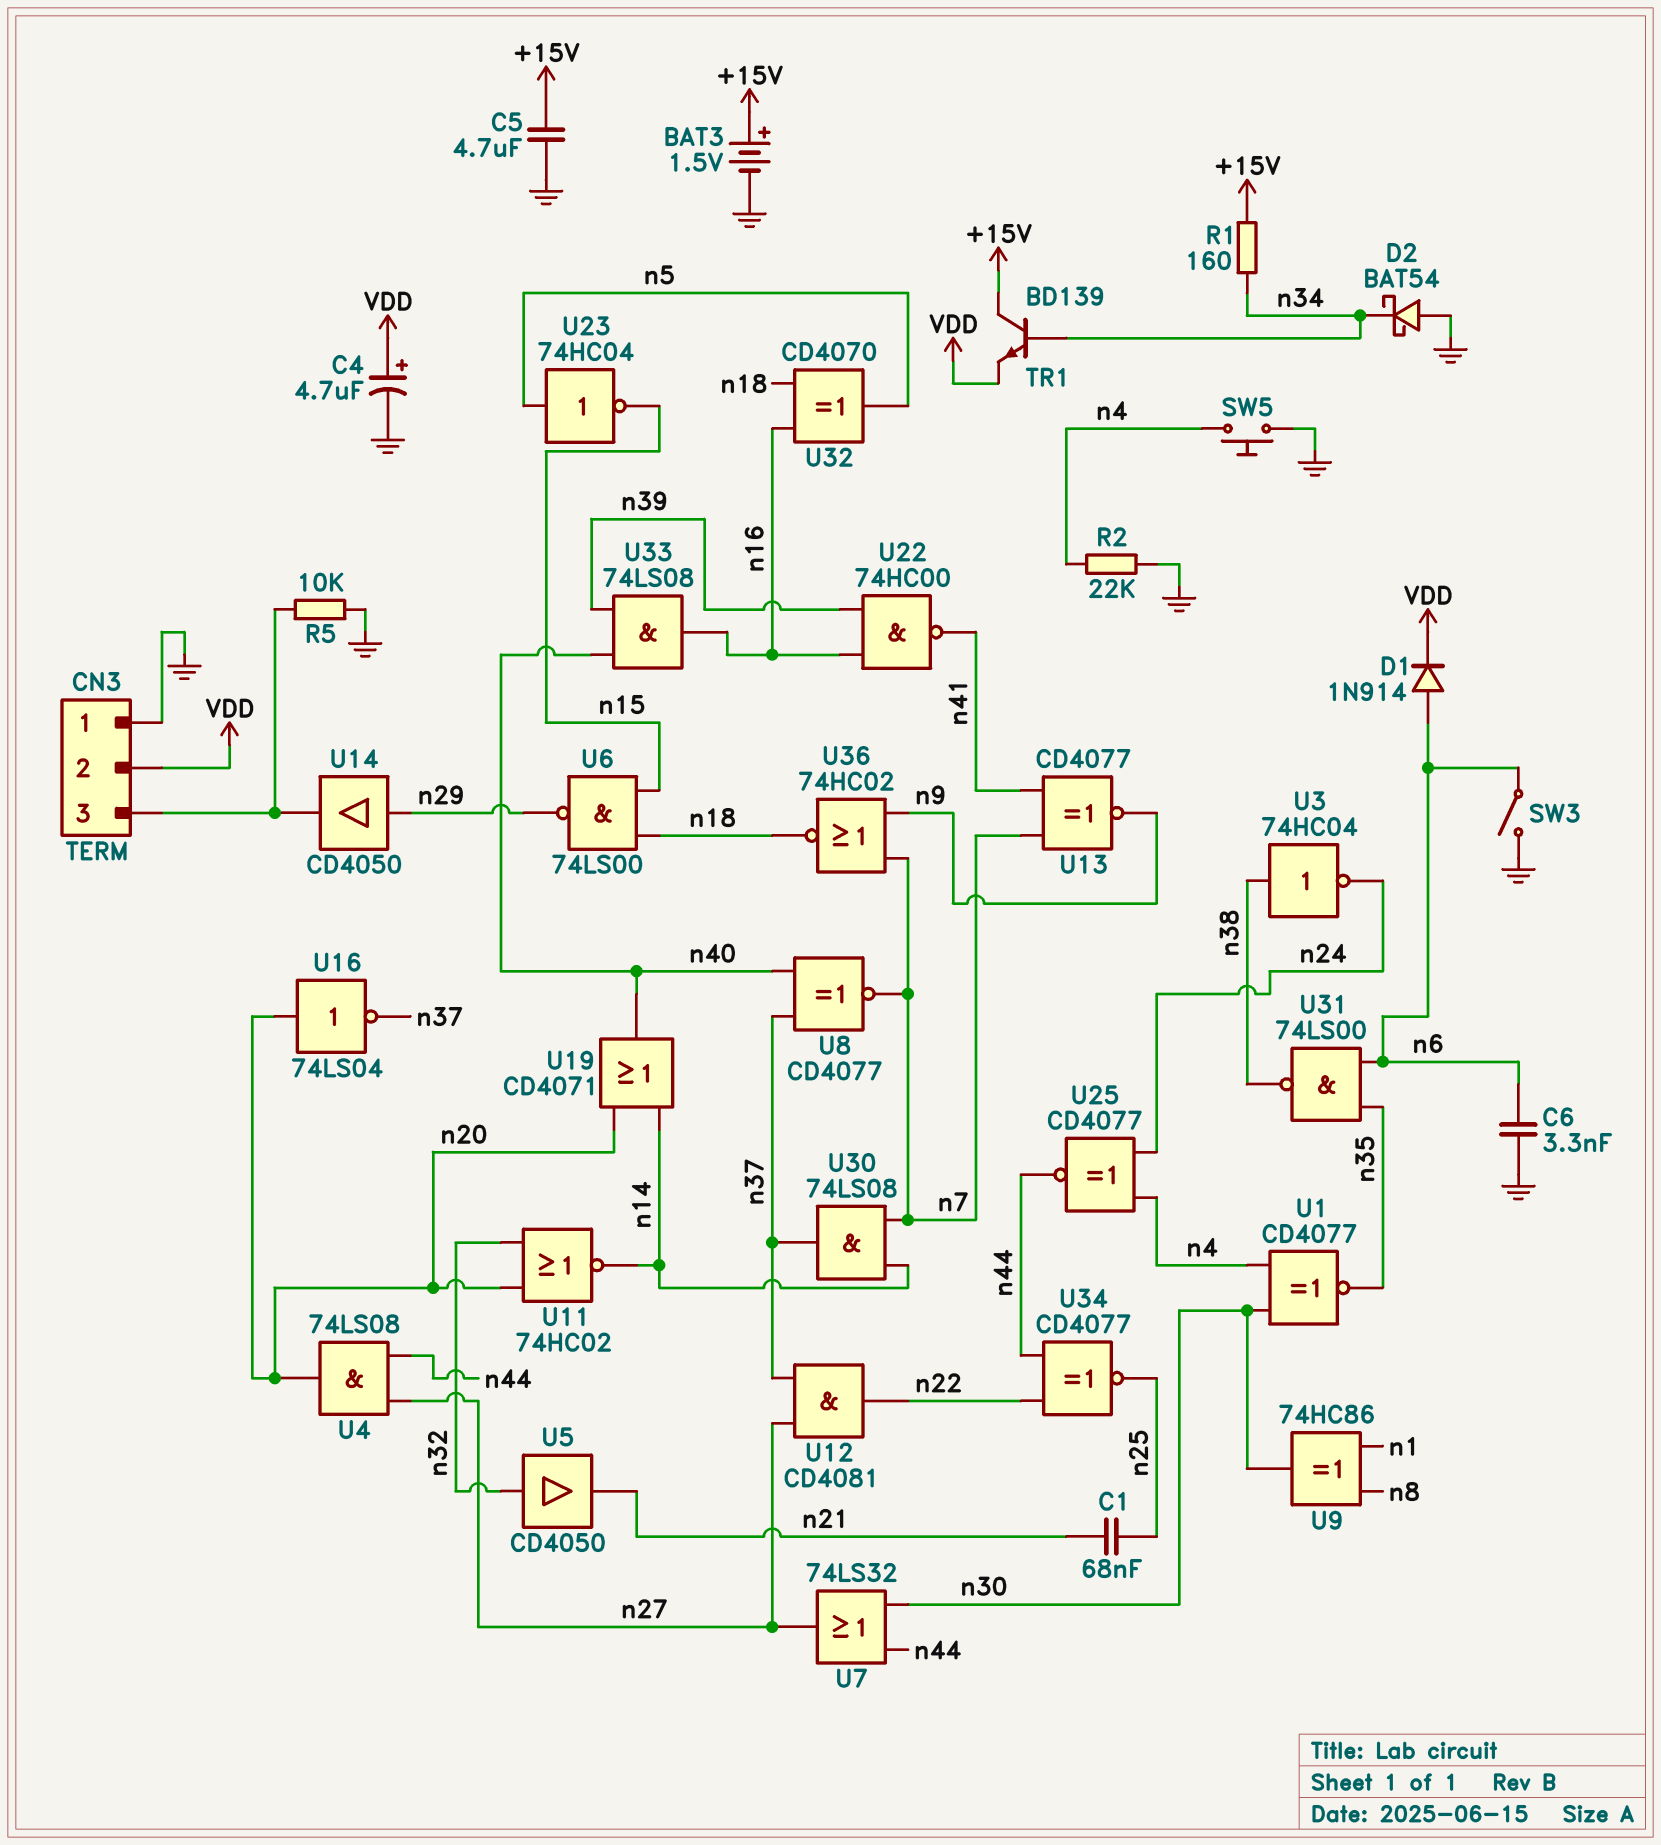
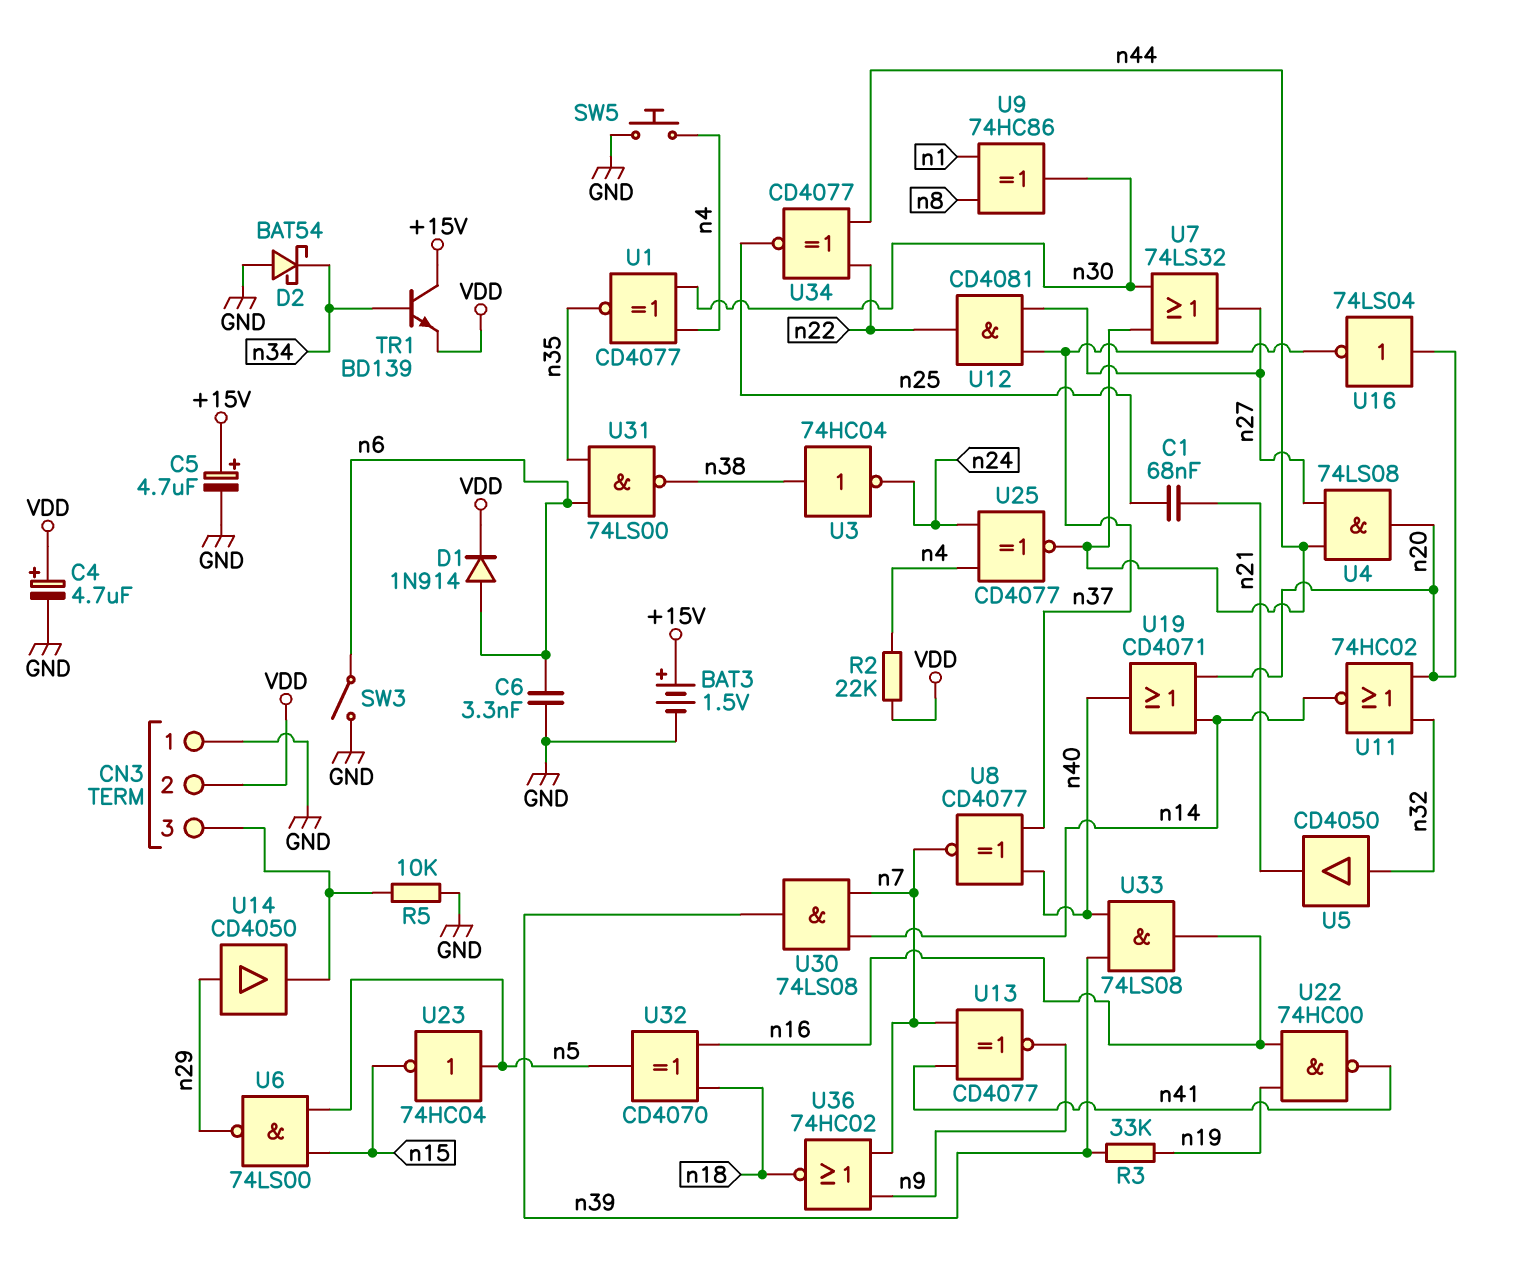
C5: 4.7uF (+15V, GND) -> 4.7uF (plus +15V, minus GND)
R1: 160 (+15V, n34) -> none
R2: 22k (GND, n4) -> 22k (VDD, n4)
R3: none -> 33k (n19, n39)
U6: NAND 74LS00 (in n15, in n18, out n29) -> NAND 74LS00 (in n5, in n15, out n29)
U22: NAND 74HC00 (in n16, in n39, out n41) -> NAND 74HC00 (in n16, in n19, out n41)
U30: AND 74LS08 (in n7, in n14, out n37) -> AND 74LS08 (in n7, in n14, out n39)

